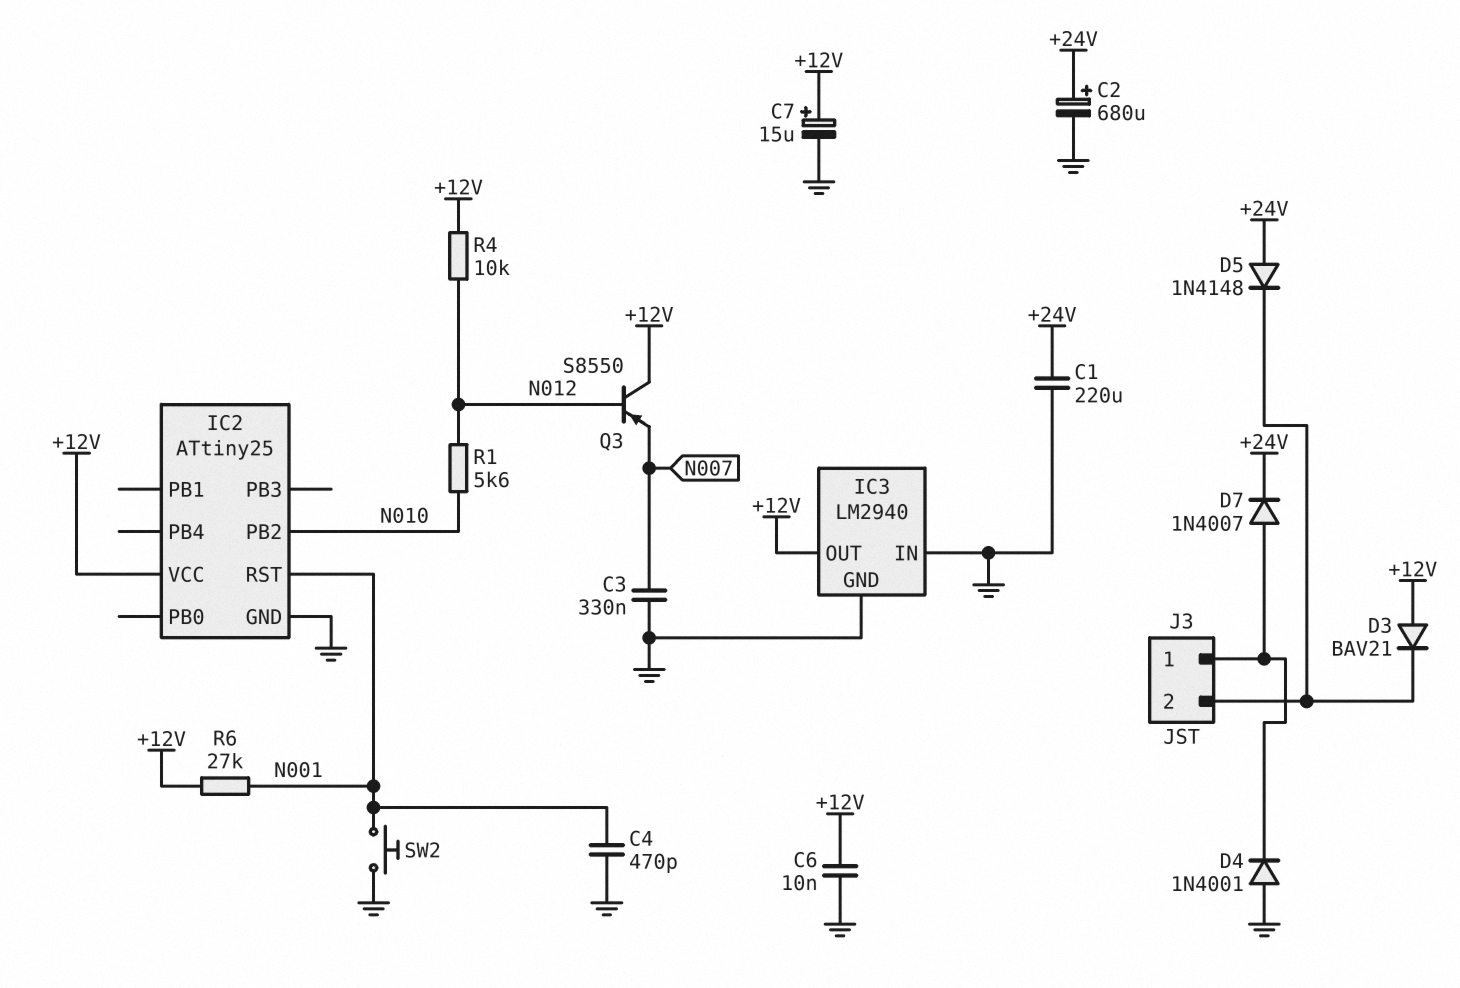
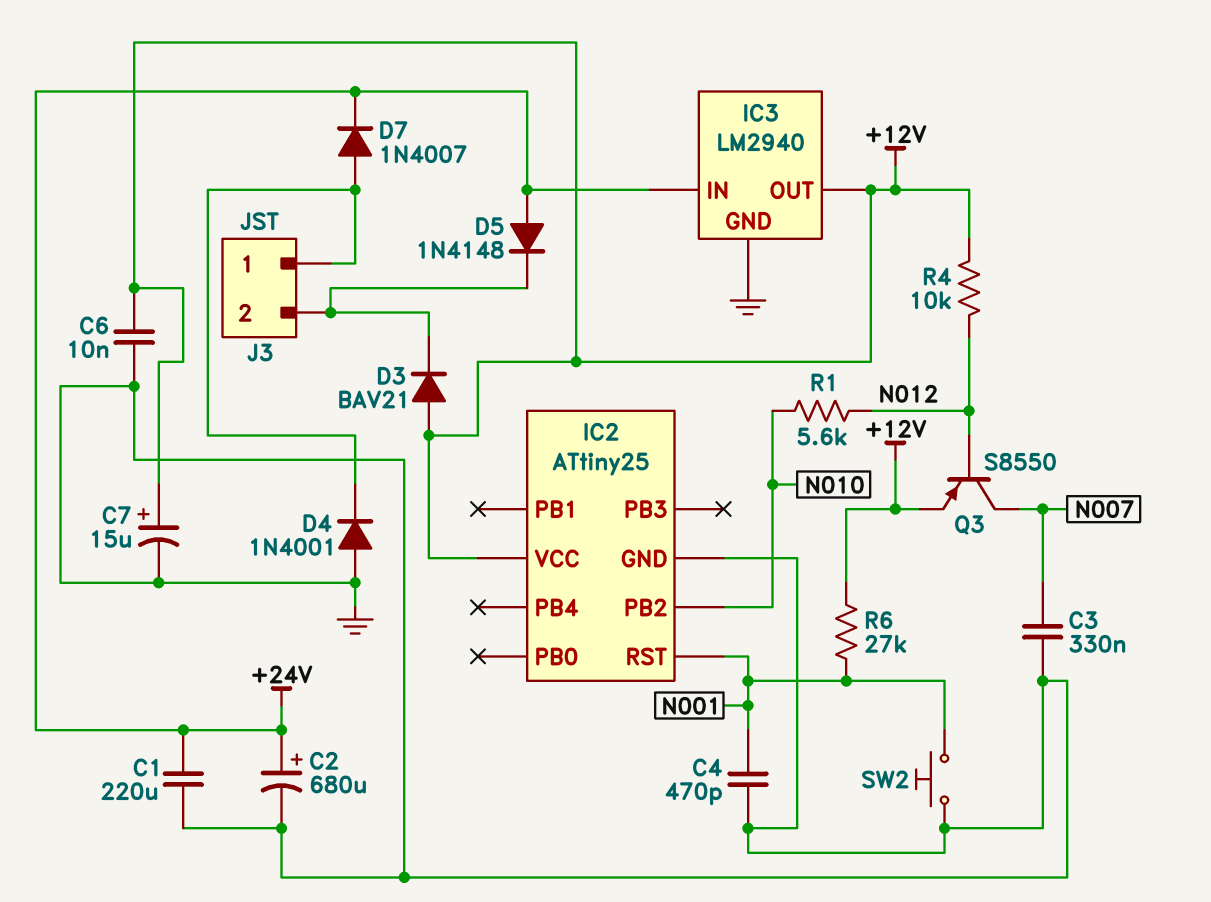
IC3 pin IN: GND -> +24V
Q3: PNP S8550 (B N012, C +12V, E N007) -> PNP S8550 (B N012, C N007, E +12V)

